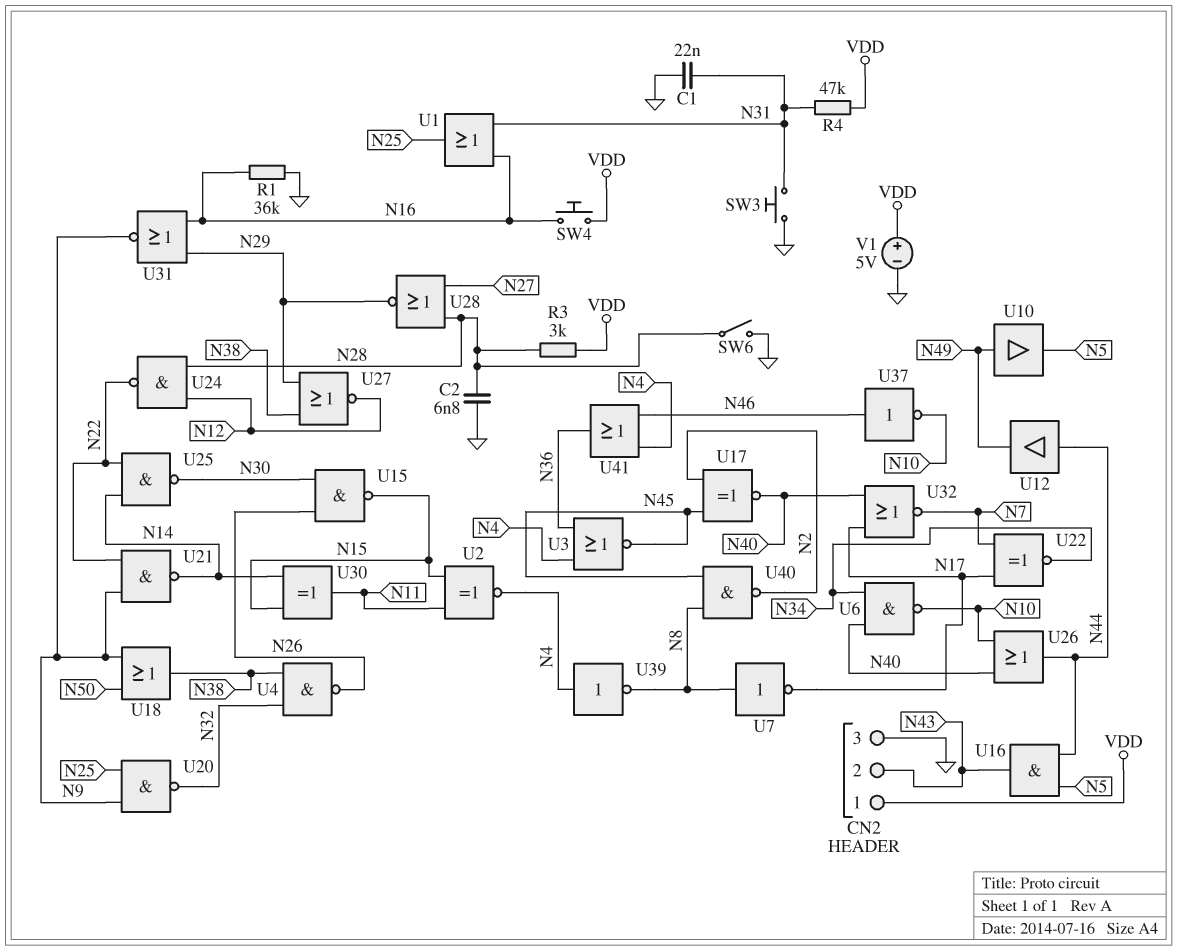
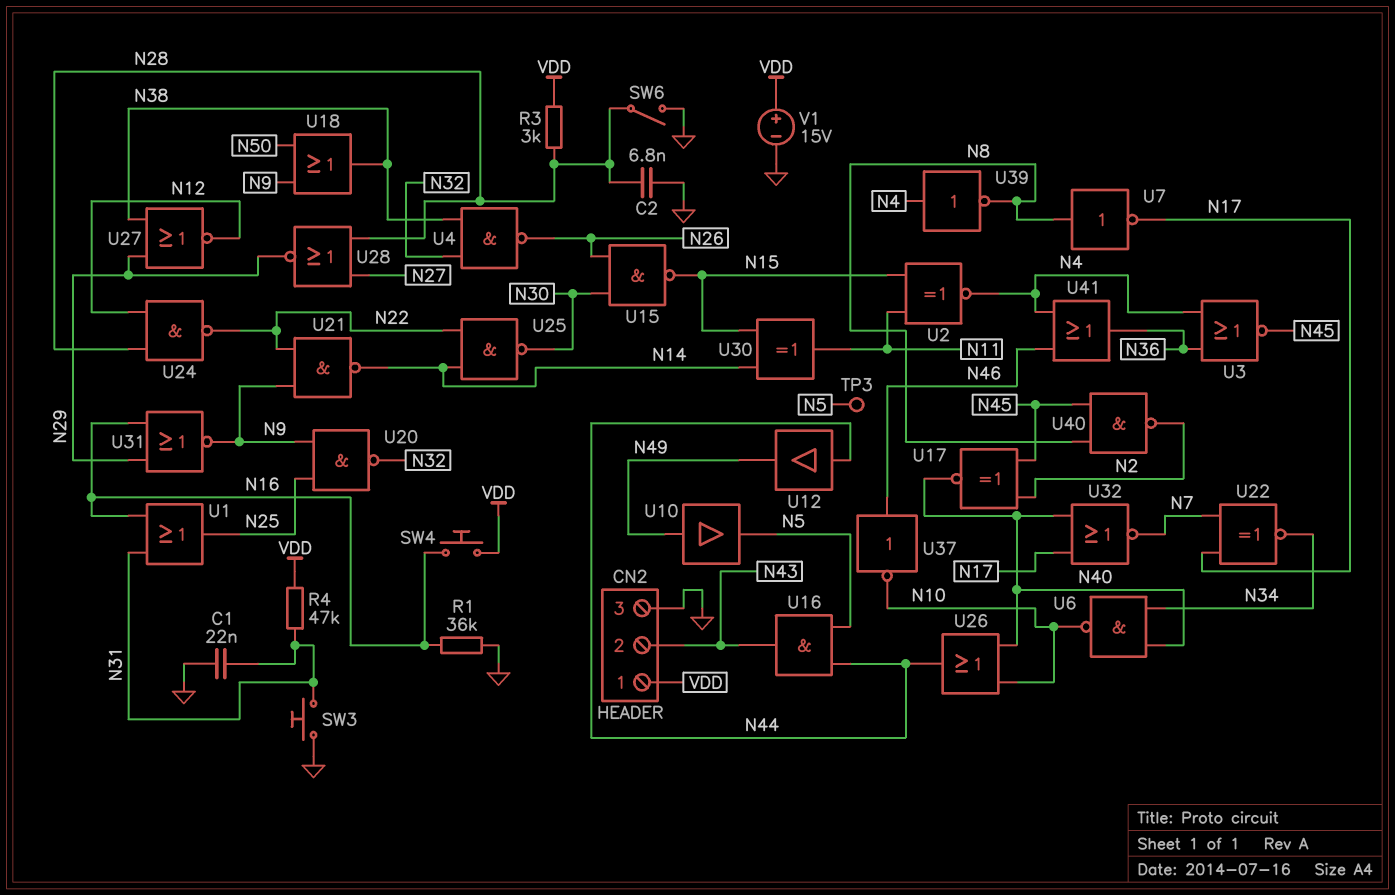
TP3: none -> test point (N5)
V1: 5V (plus VDD, minus GND) -> 15V (plus VDD, minus GND)

